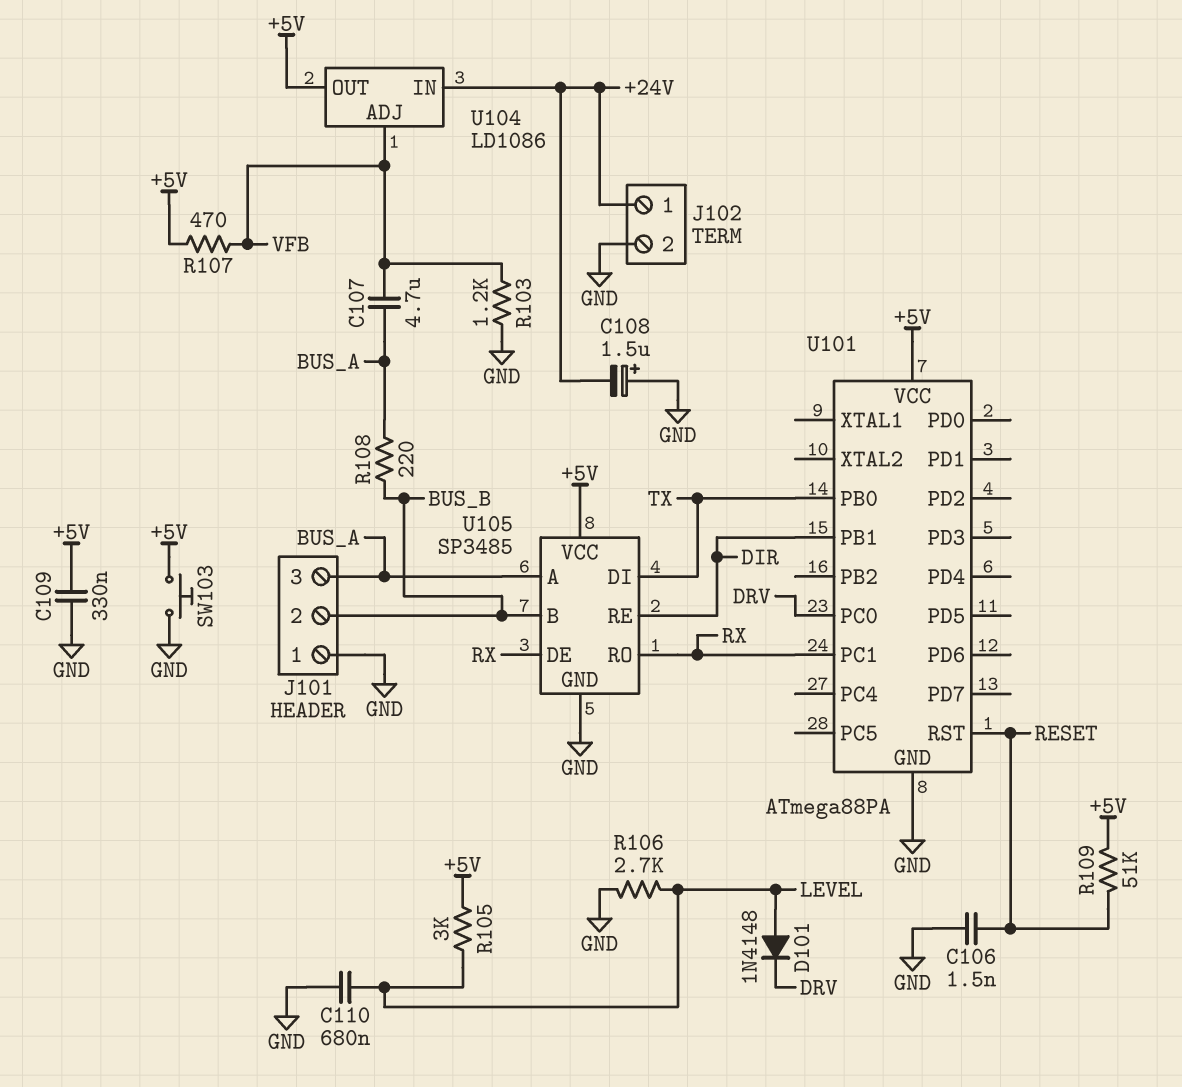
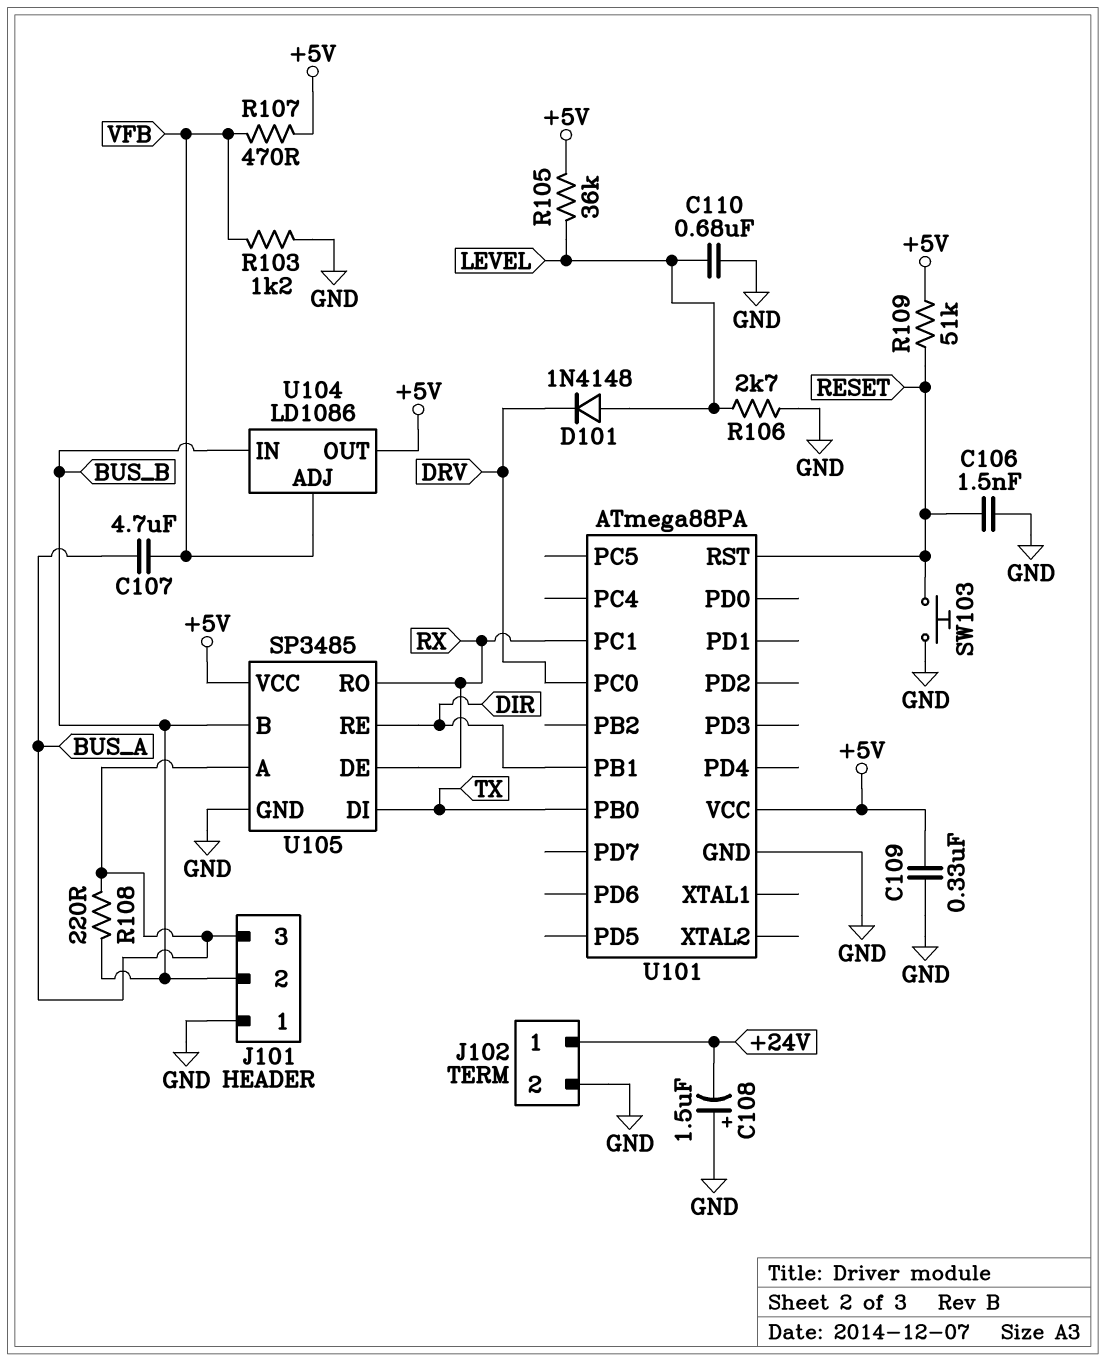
R105: 3k (+5V, LEVEL) -> 36k (+5V, LEVEL)
SW103: button (+5V, GND) -> button (GND, RESET)
U104 pin IN: +24V -> BUS_B

